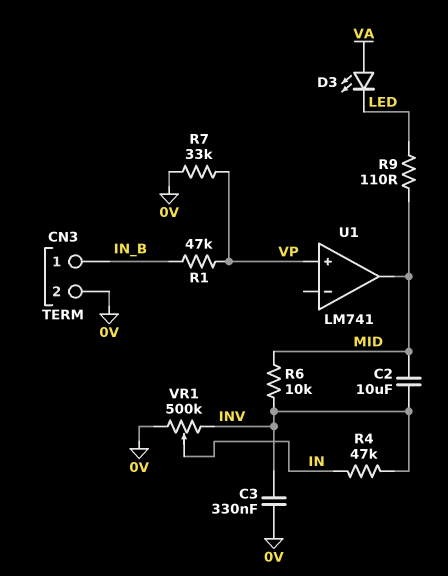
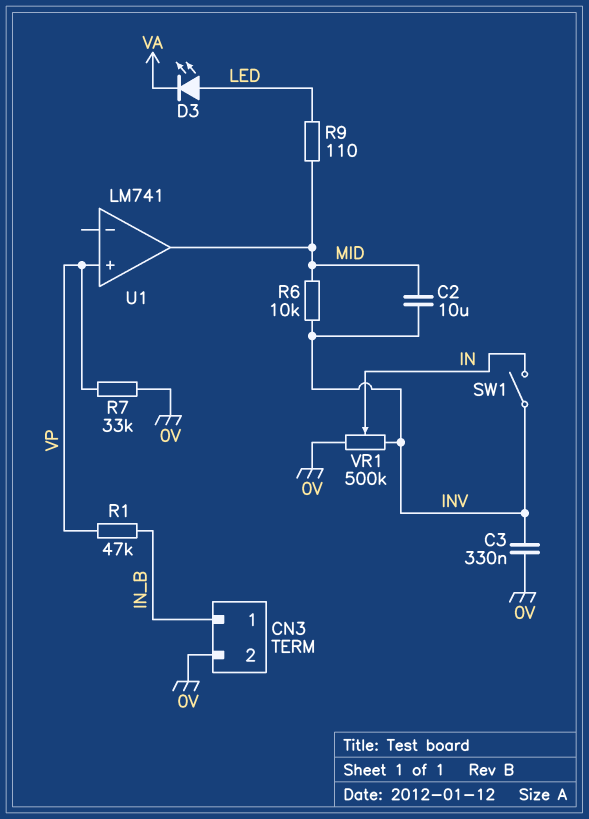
D3: LED (A VA, K LED) -> LED (A LED, K VA)
R4: 47k (IN, INV) -> none
SW1: none -> switch (IN, INV)

